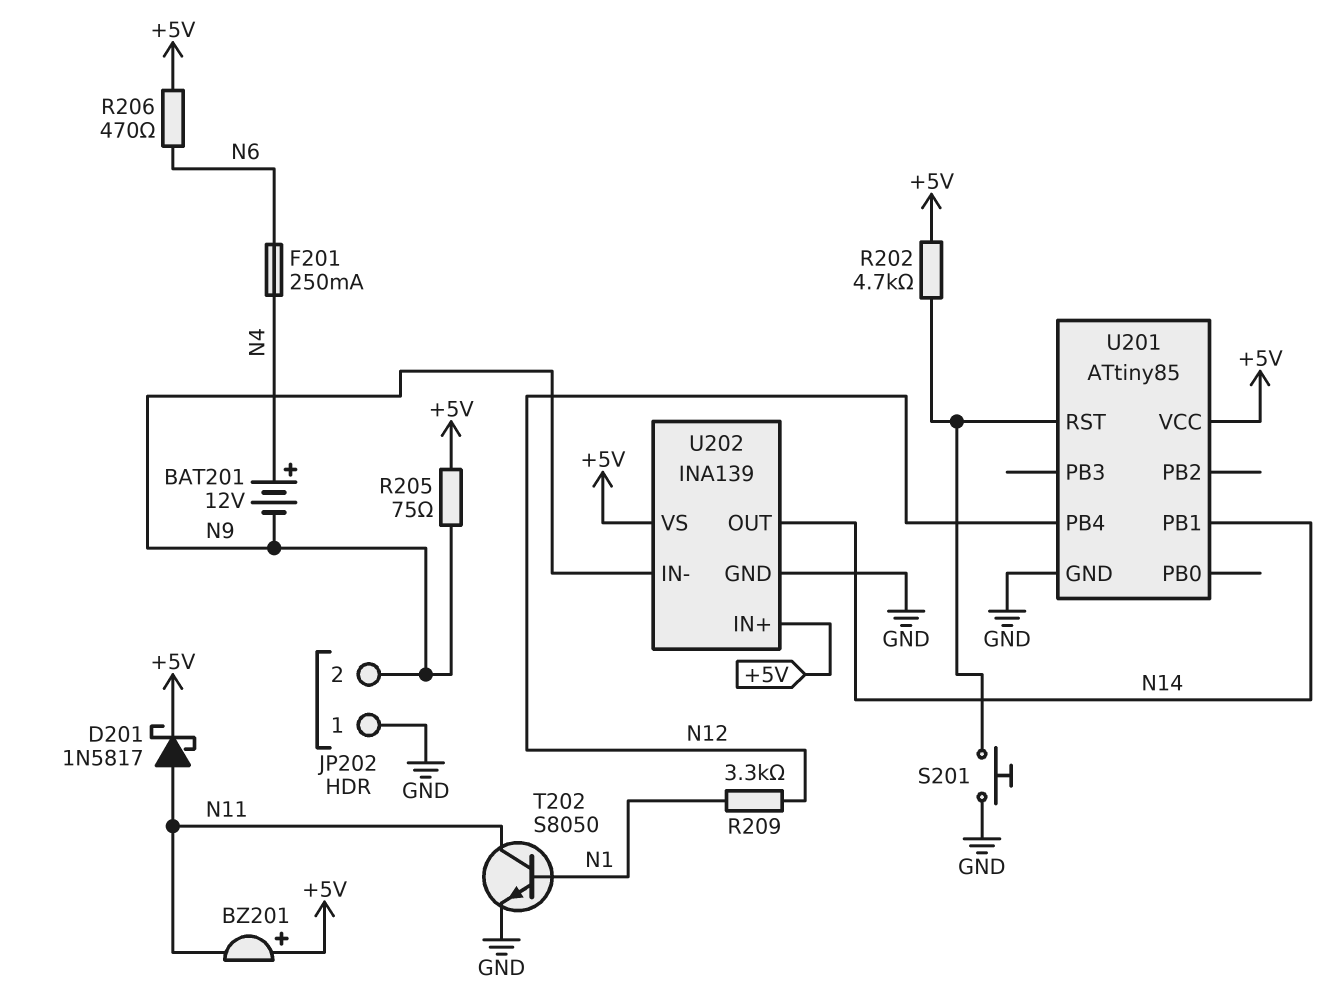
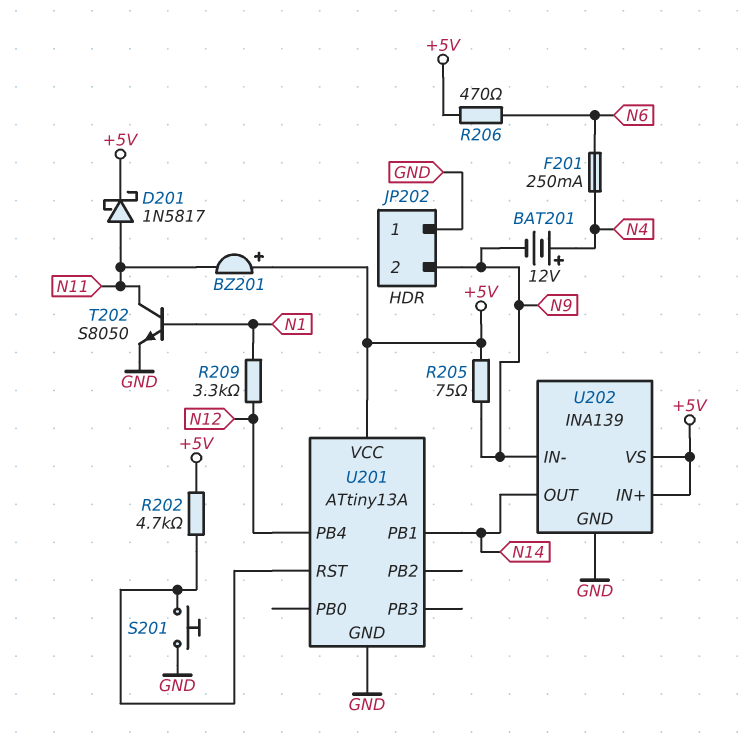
U201: ATtiny85 -> ATtiny13A

